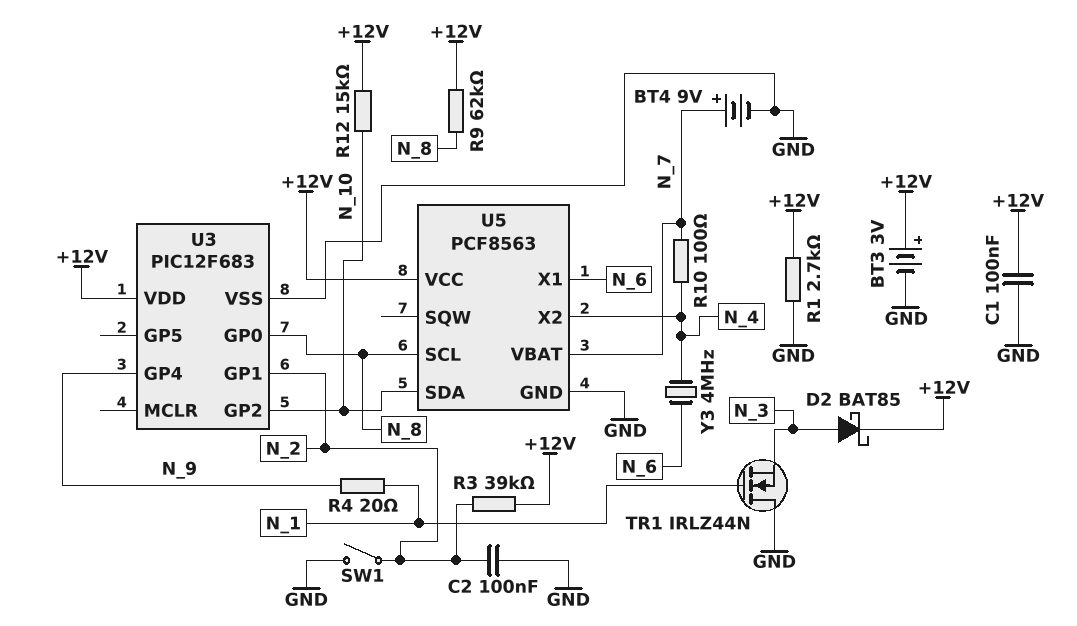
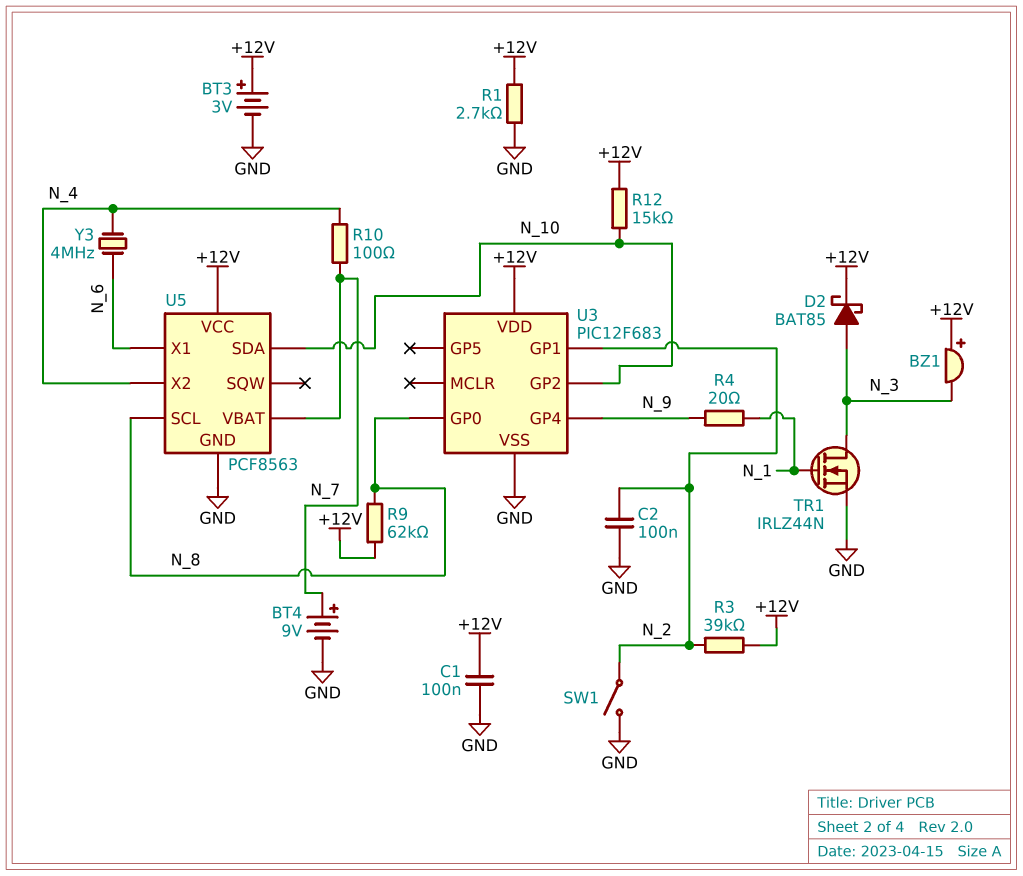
BZ1: none -> buzzer (plus +12V, minus N_3)
TR1: NMOS IRLZ44N (G N_1, D GND, S N_3) -> NMOS IRLZ44N (G N_1, D N_3, S GND)

